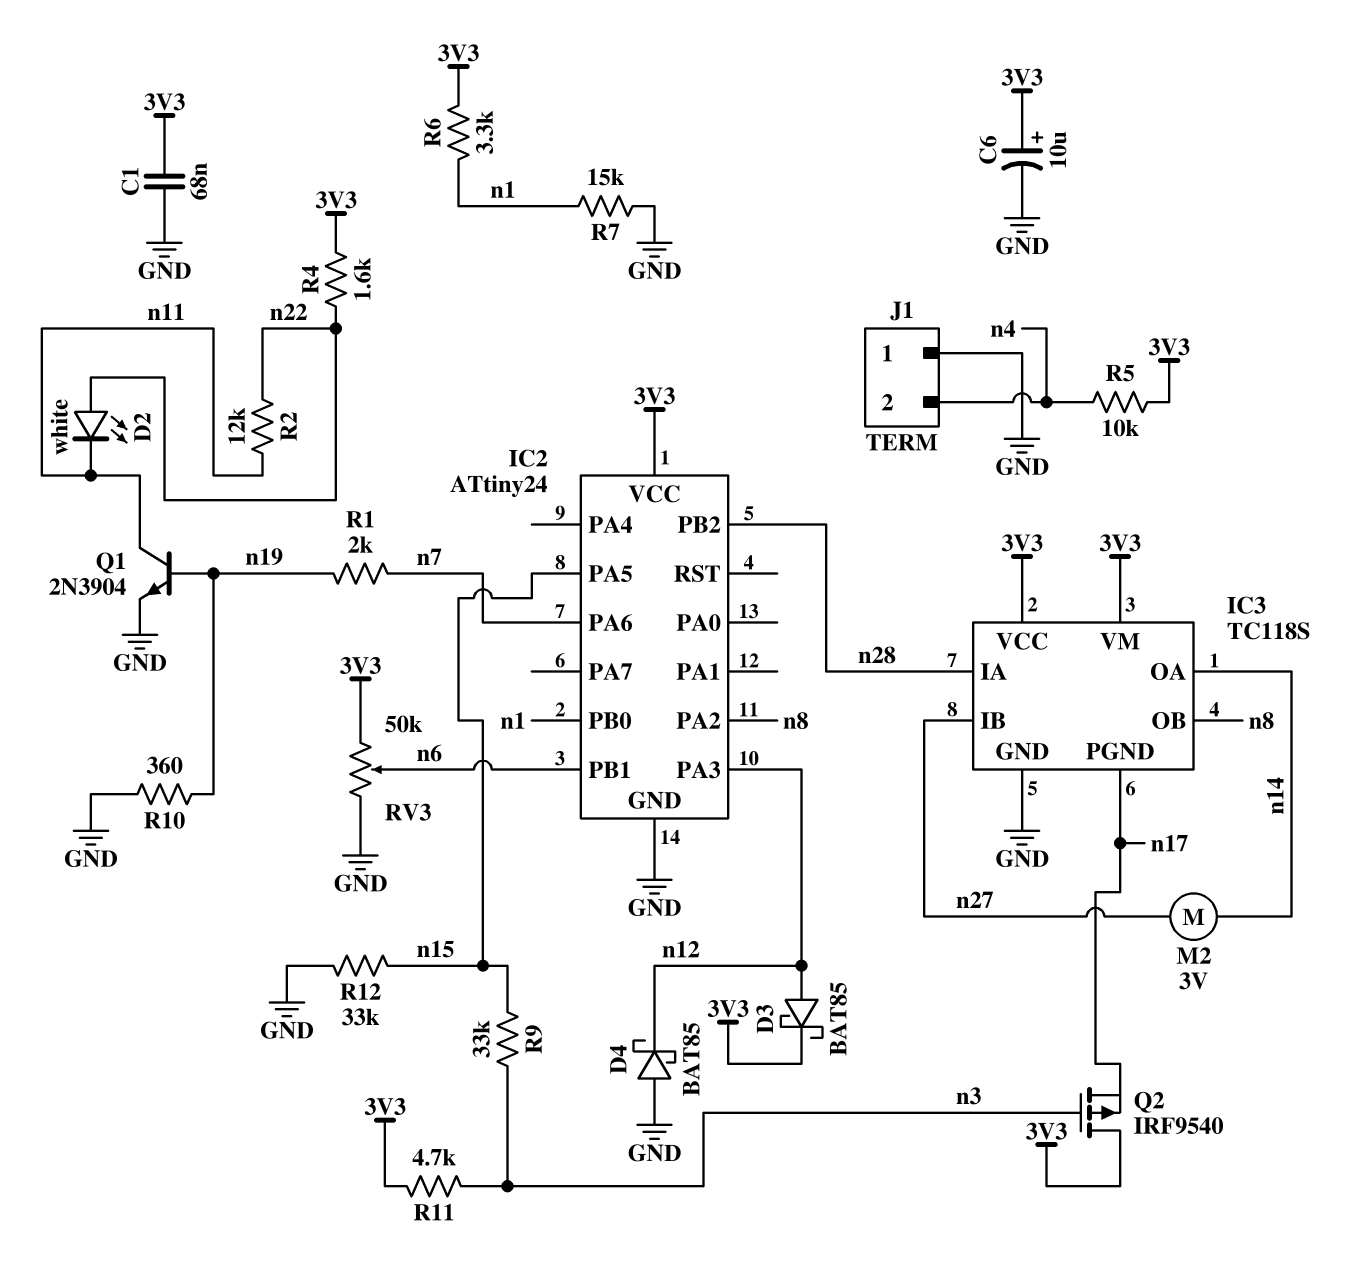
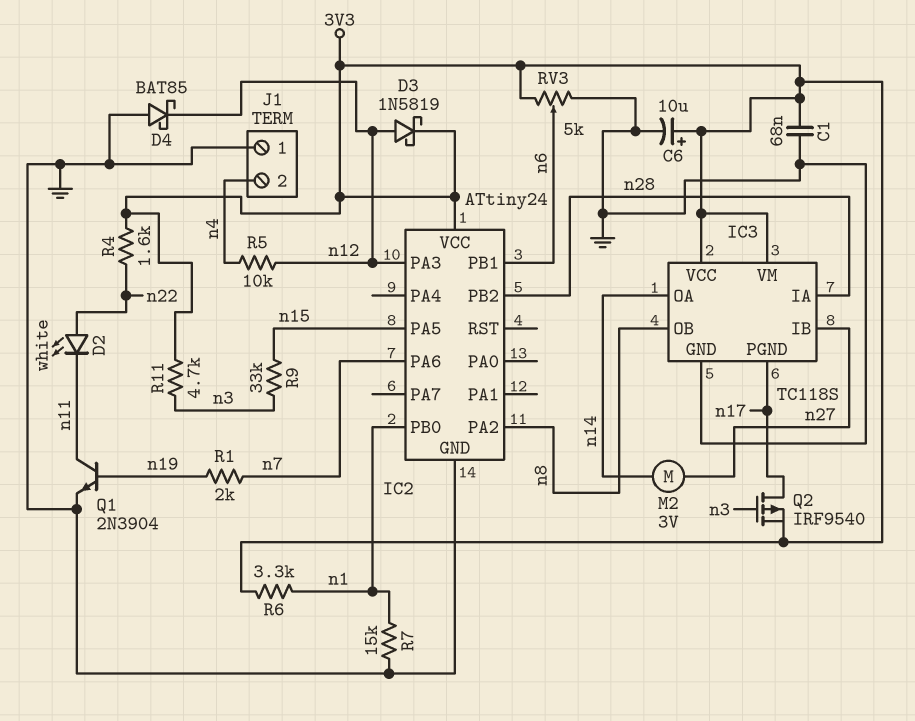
D3: schottky BAT85 (A n12, K 3V3) -> schottky 1N5819 (A n12, K 3V3)
Q2: PMOS IRF9540 (G n3, D 3V3, S n17) -> PMOS IRF9540 (G n3, D n17, S 3V3)
R2: 12k (n11, n22) -> none
R5: 10k (3V3, n4) -> 10k (n4, n12)
R10: 360 (GND, n19) -> none
R12: 33k (GND, n15) -> none
RV3: 50k (3V3, GND, wiper n6) -> 5k (3V3, GND, wiper n6)

